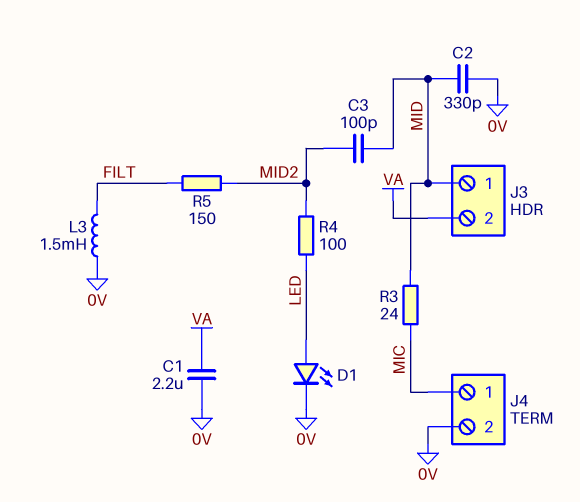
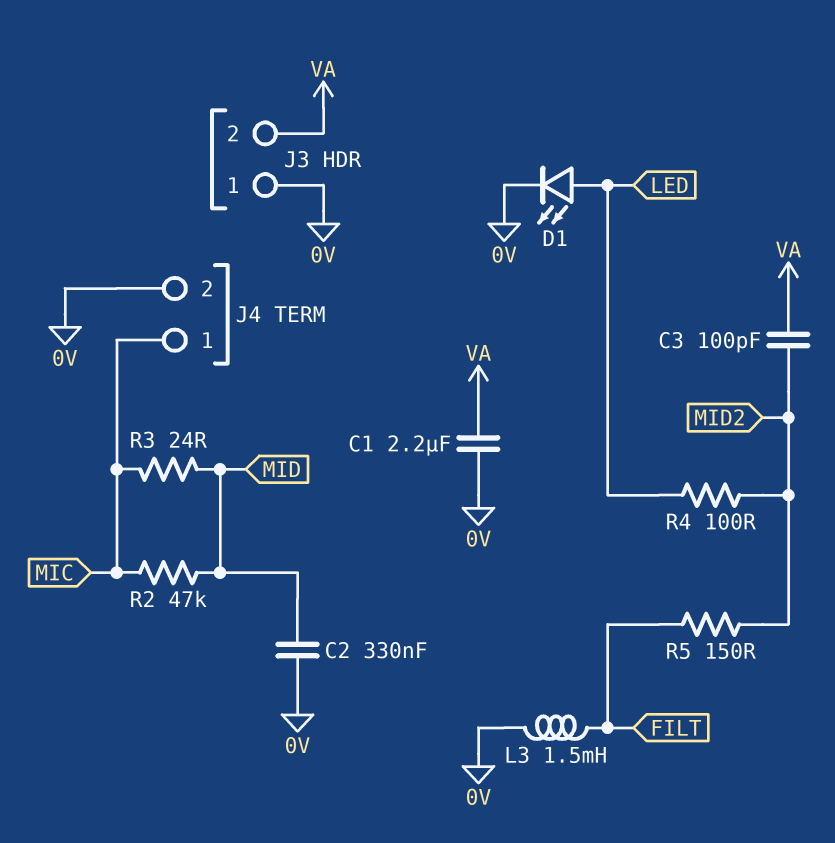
C2: 330pF (0V, MID) -> 330nF (0V, MID)
C3: 100pF (MID, MID2) -> 100pF (MID2, VA)
J3 pin 1: MID -> 0V
R2: none -> 47k (MIC, MID)

